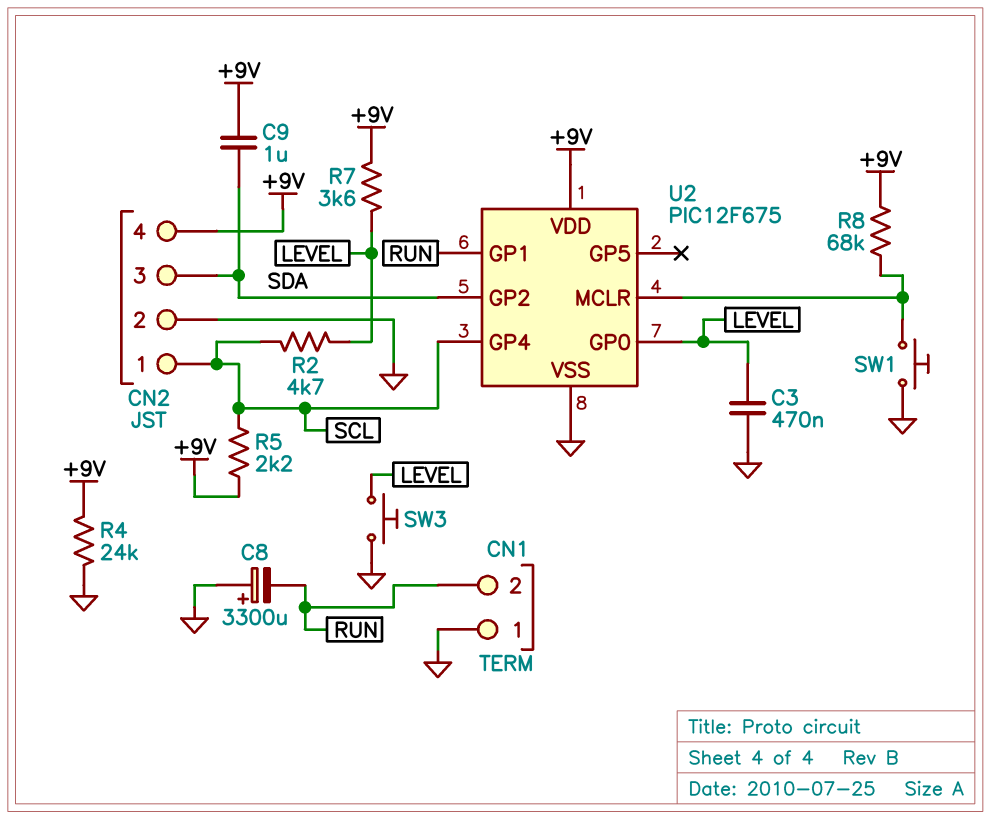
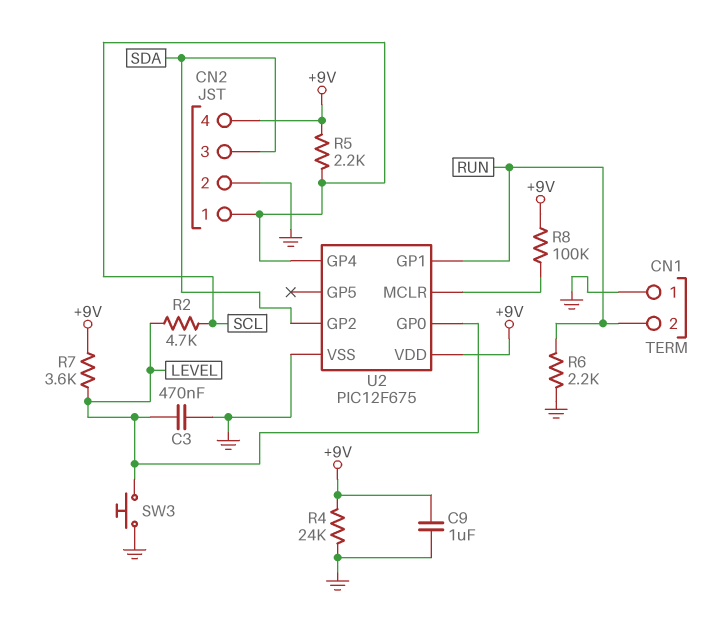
C8: 3300uF (plus GND, minus RUN) -> none
C9: 1uF (+9V, SDA) -> 1uF (+9V, GND)
R6: none -> 2.2k (GND, RUN)
R8: 68k (+9V, U2/MCLR) -> 100k (+9V, U2/MCLR)
SW1: button (GND, U2/MCLR) -> none

